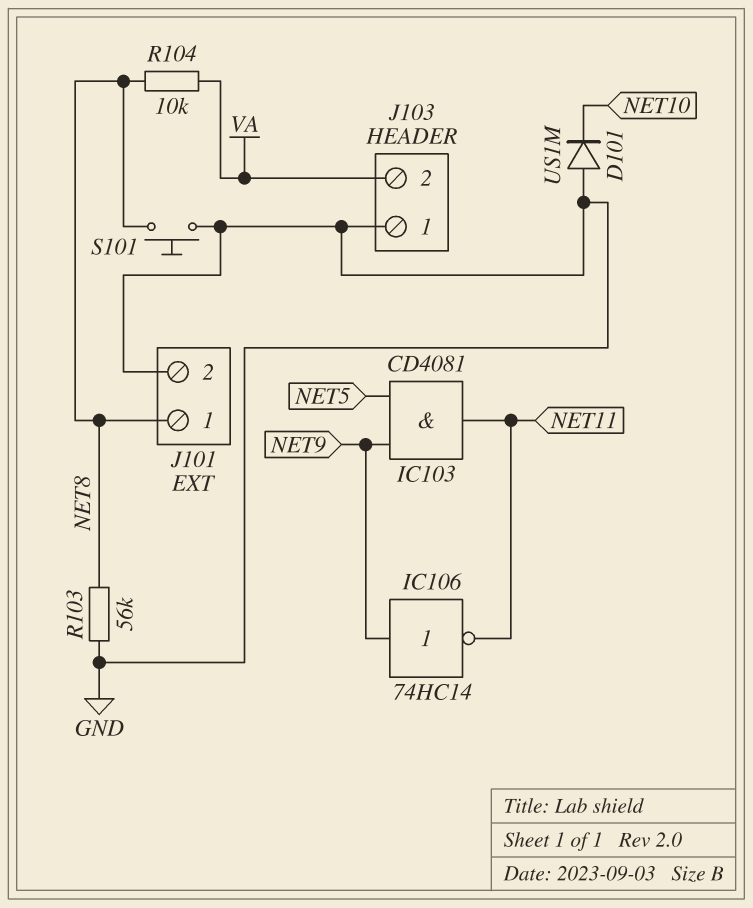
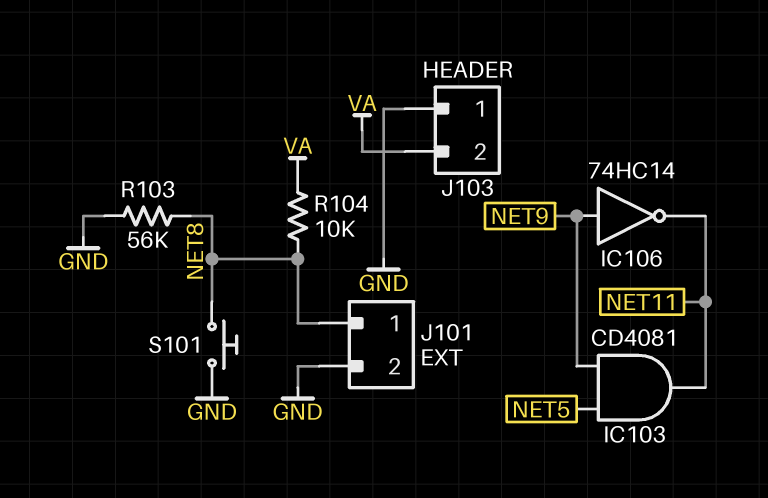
D101: diode US1M (A GND, K NET10) -> none

